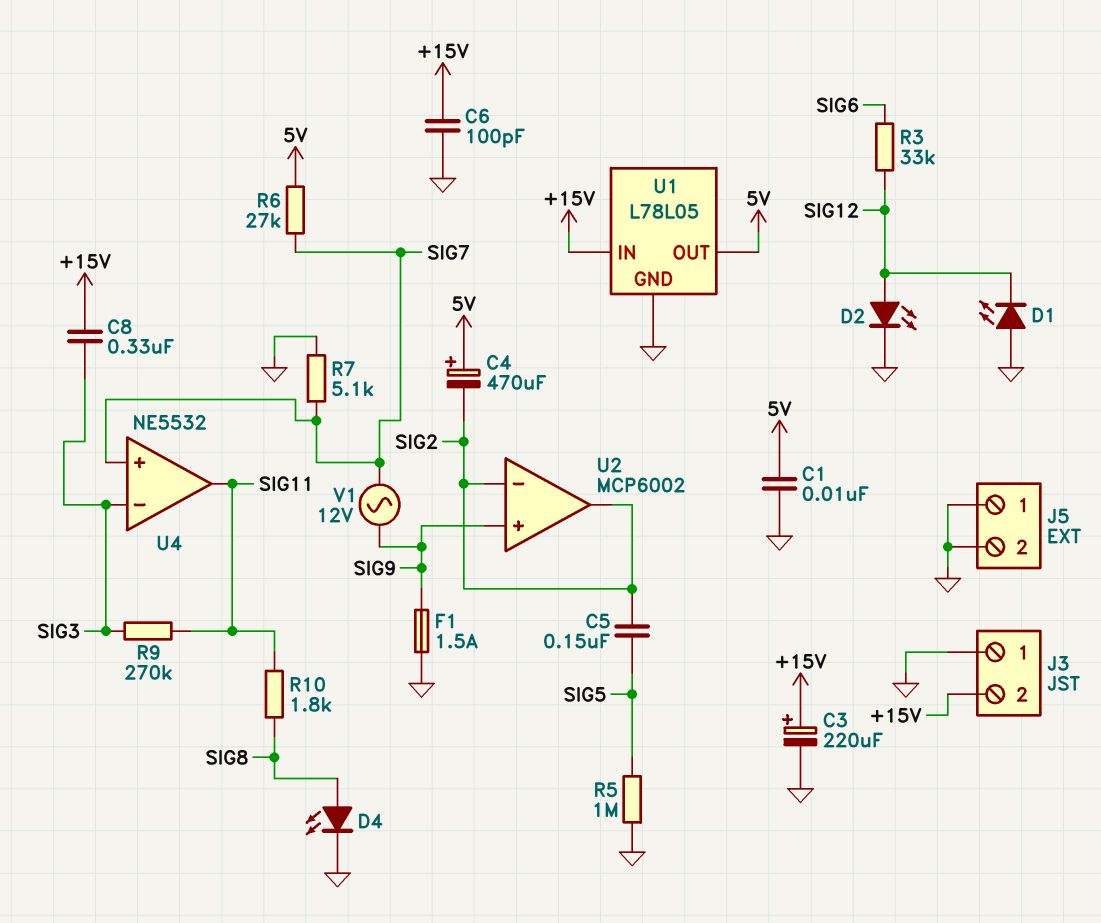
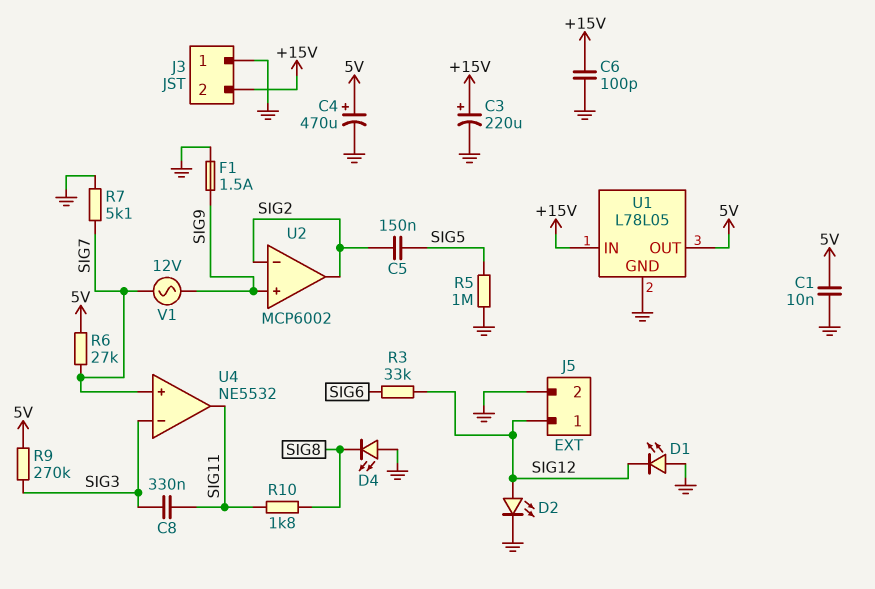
C4: 470uF (plus 5V, minus SIG2) -> 470uF (plus 5V, minus GND)
C8: 330nF (+15V, SIG3) -> 330nF (SIG3, SIG11)
D4: LED (A SIG8, K GND) -> LED (A GND, K SIG8)
J5 pin 1: GND -> SIG12
R9: 270k (SIG3, SIG11) -> 270k (5V, SIG3)

